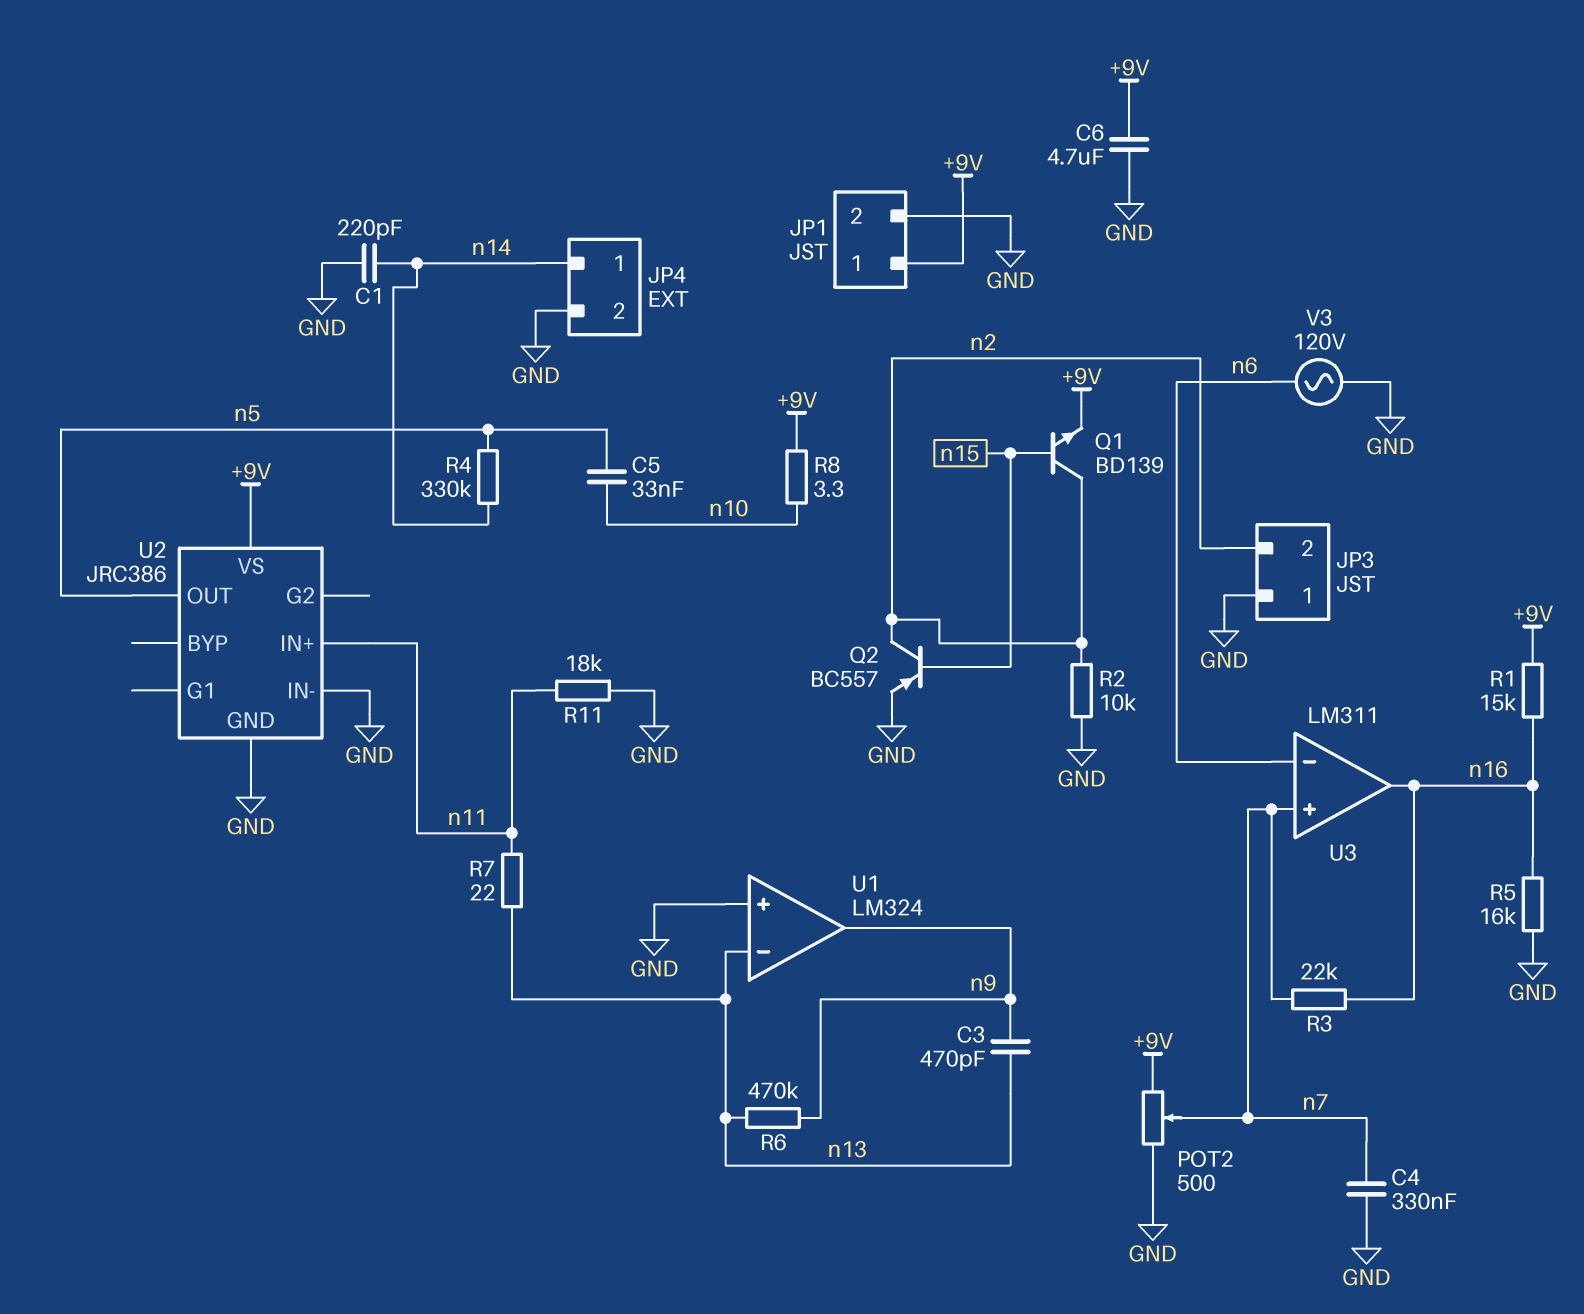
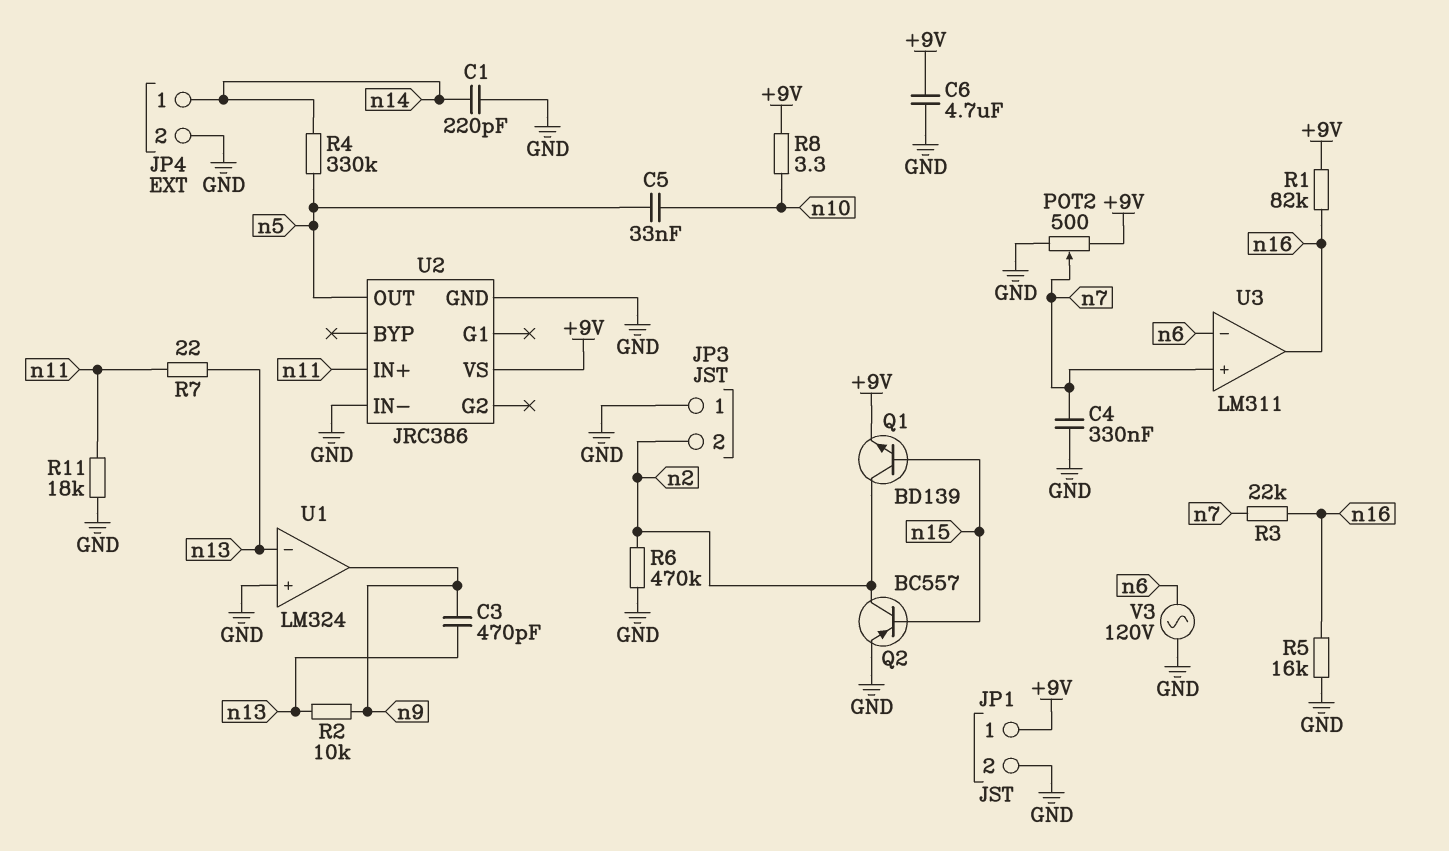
R1: 15k (+9V, n16) -> 82k (+9V, n16)
R2: 10k (GND, n2) -> 10k (n9, n13)
R6: 470k (n9, n13) -> 470k (GND, n2)

